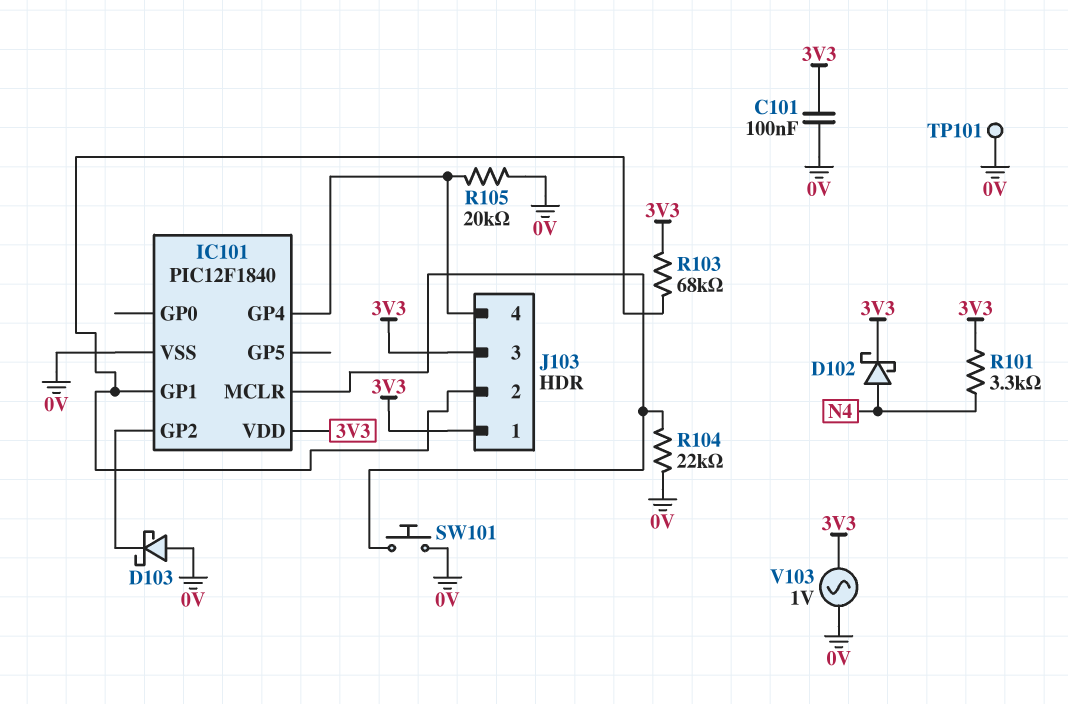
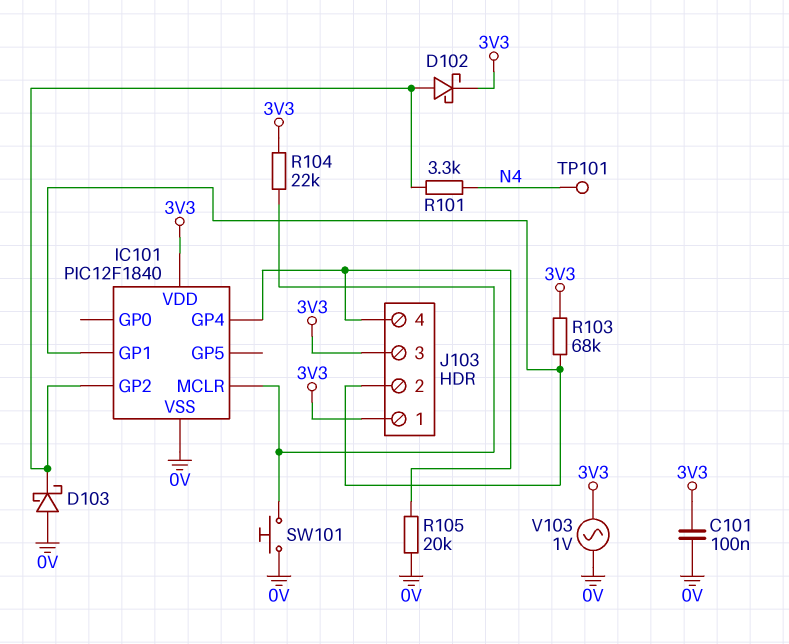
D102: schottky (A N4, K 3V3) -> schottky (A IC101/GP2, K 3V3)
R101: 3.3k (3V3, N4) -> 3.3k (IC101/GP2, N4)
R104: 22k (0V, IC101/MCLR) -> 22k (3V3, IC101/MCLR)
TP101: test point (0V) -> test point (N4)

